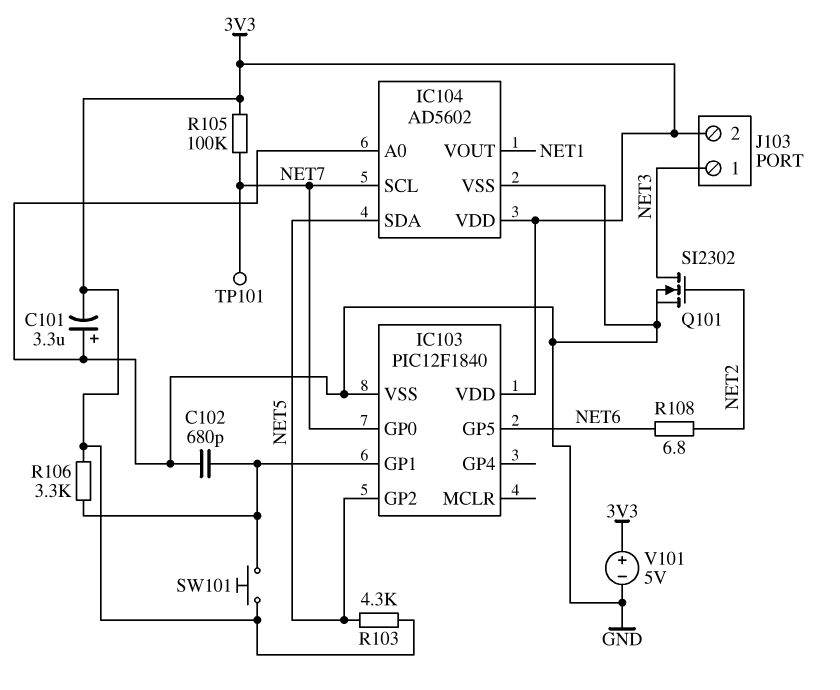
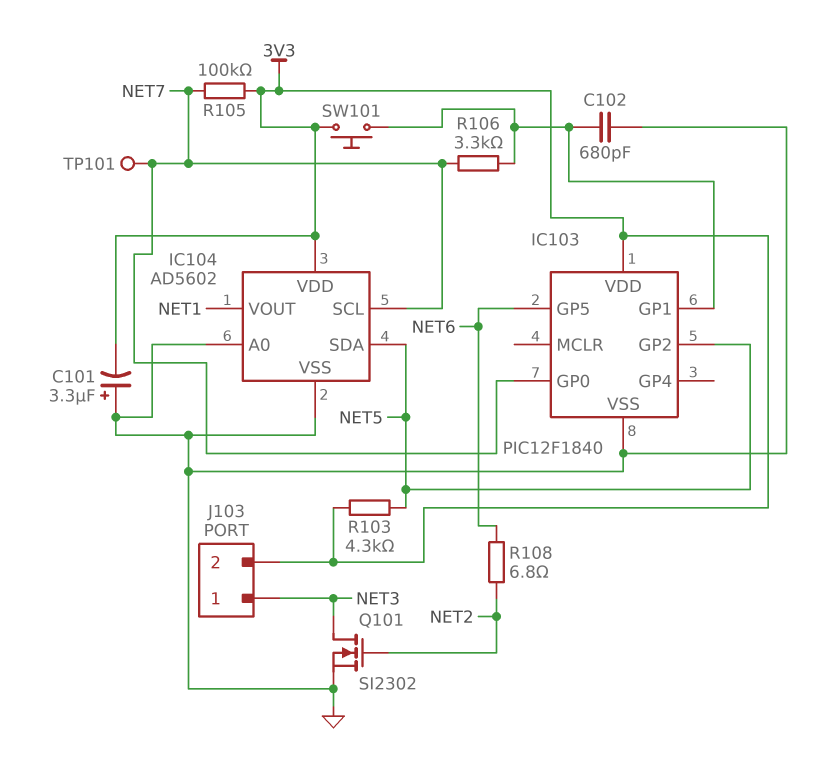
R106: 3.3k (3V3, IC103/GP1) -> 3.3k (IC103/GP1, NET7)
V101: 5V (plus 3V3, minus GND) -> none

